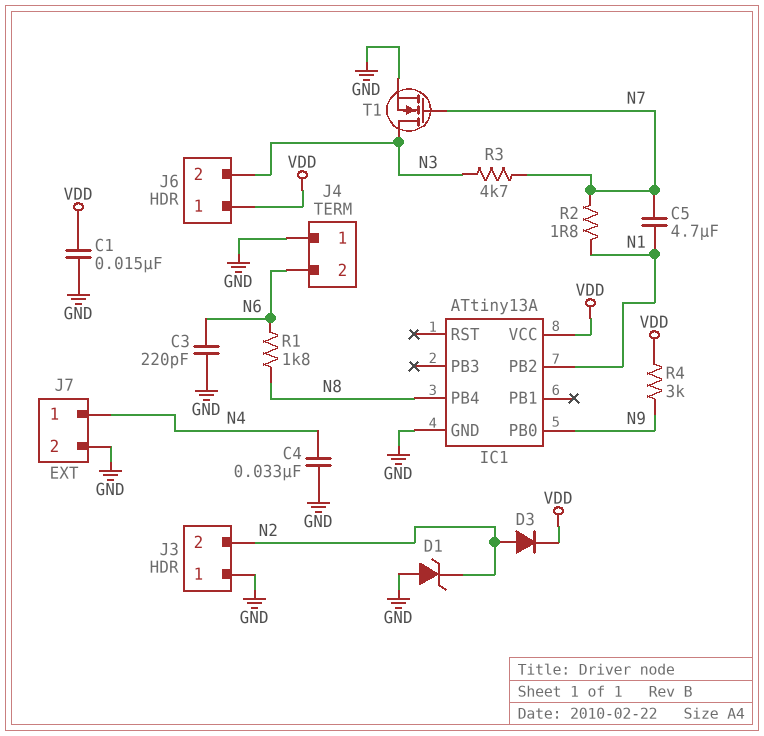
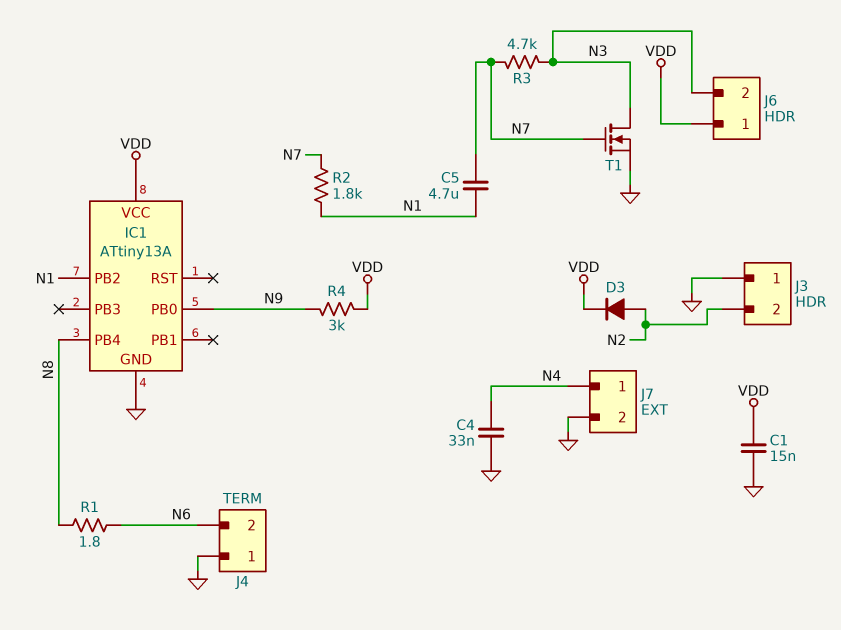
C3: 220pF (GND, N6) -> none
D1: zener (A GND, K N2) -> none
R1: 1.8k (N6, N8) -> 1.8 (N6, N8)
R2: 1.8 (N1, N7) -> 1.8k (N1, N7)

